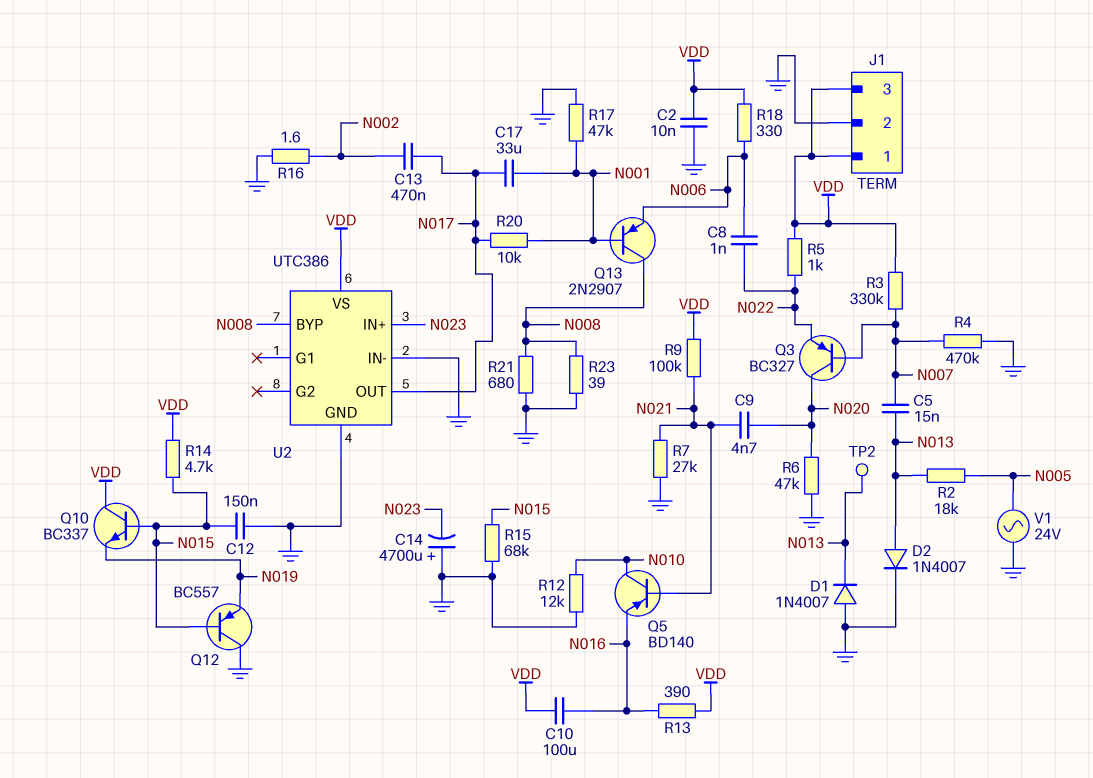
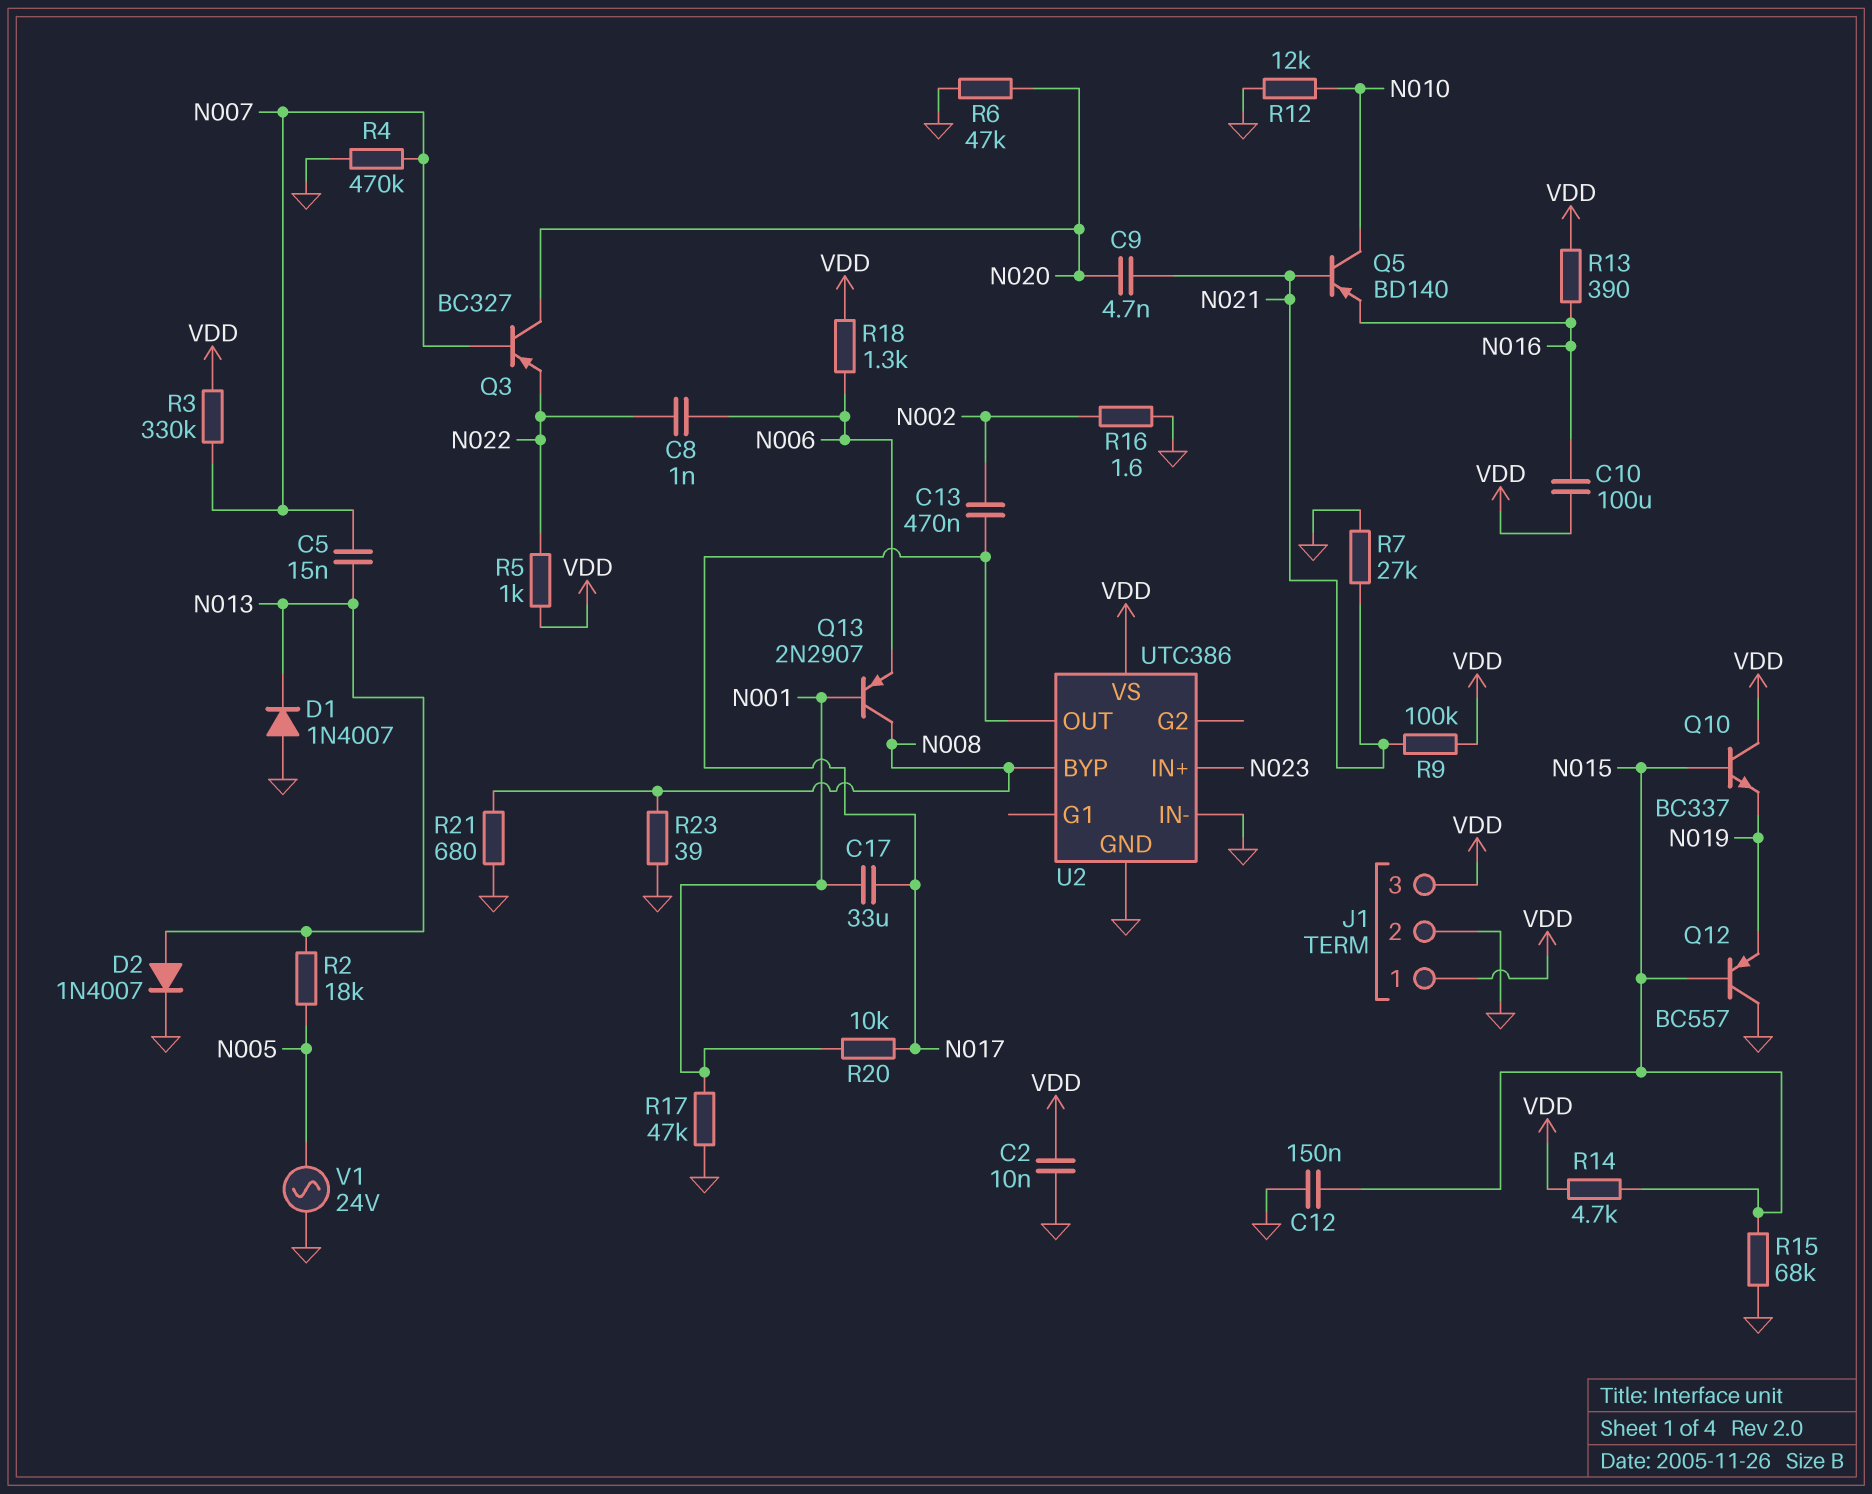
C14: 4700uF (plus GND, minus N023) -> none
R18: 330 (N006, VDD) -> 1.3k (N006, VDD)
TP2: test point (N013) -> none

